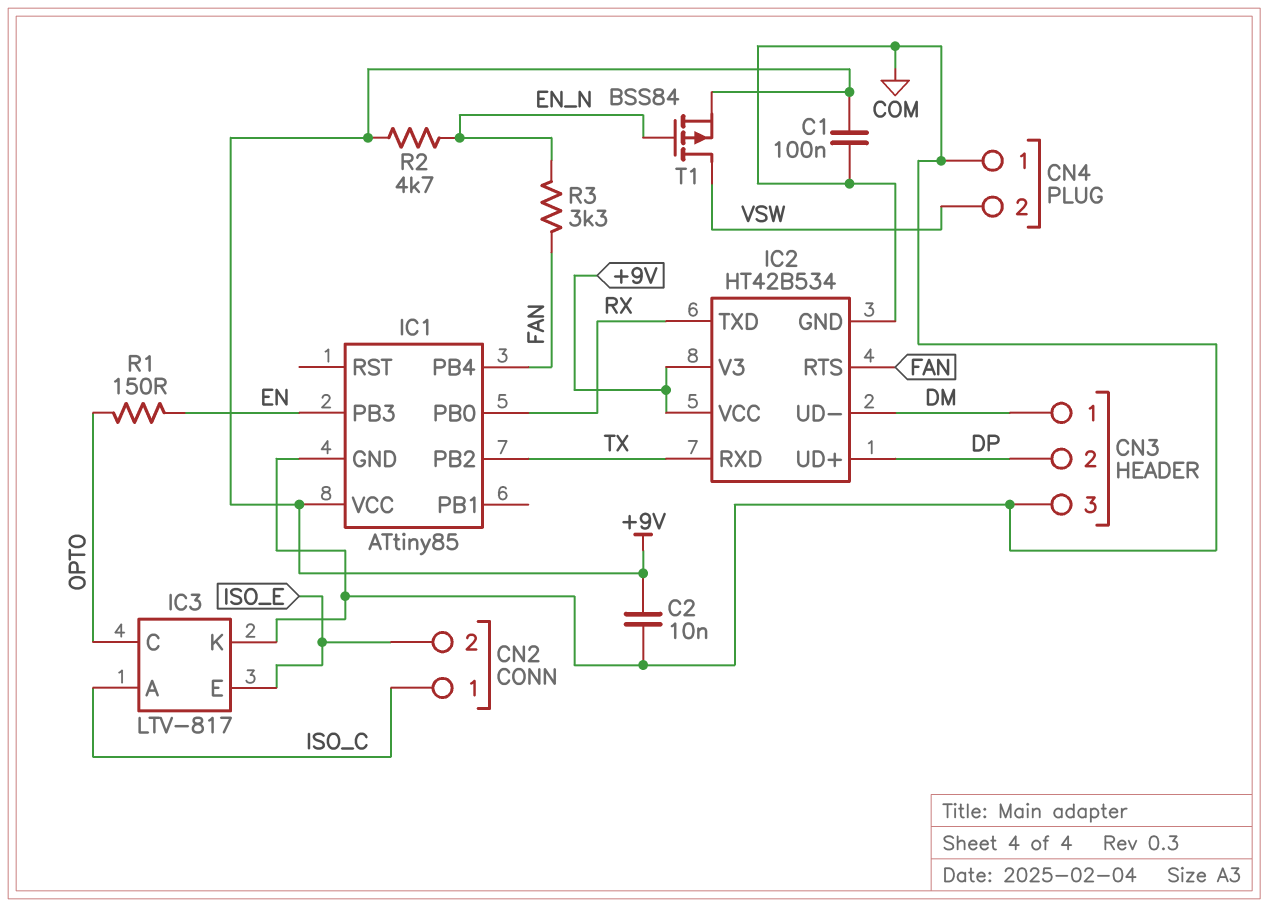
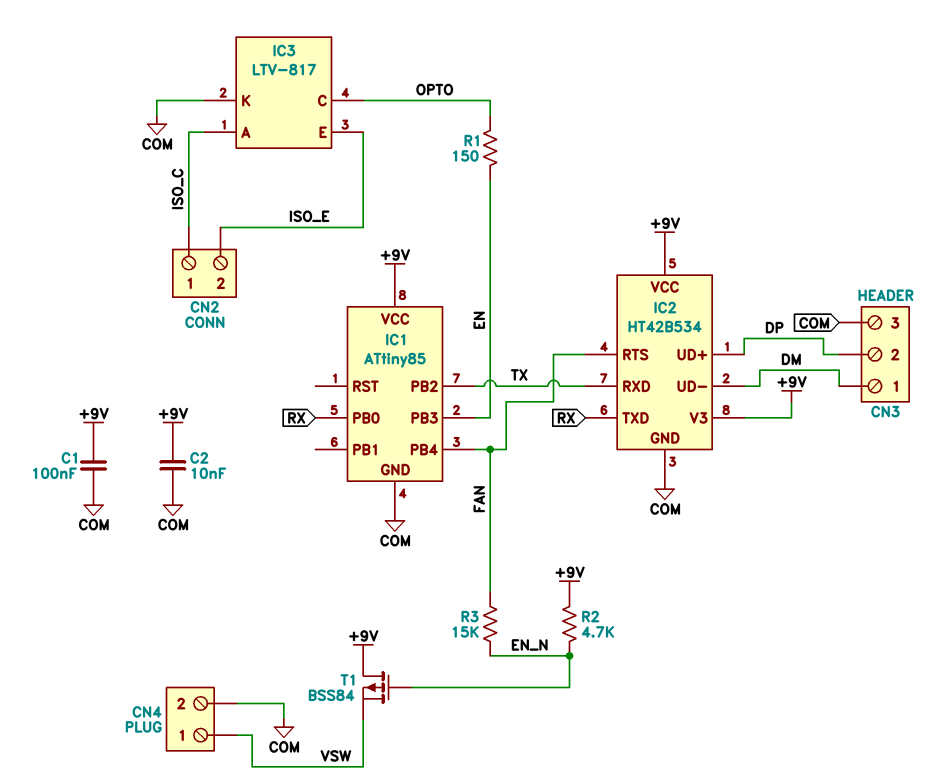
CN4 pin 1: COM -> VSW
CN4 pin 2: VSW -> COM
R3: 3.3k (EN_N, FAN) -> 15k (EN_N, FAN)
T1: PMOS BSS84 (G EN_N, D VSW, S +9V) -> PMOS BSS84 (G EN_N, D +9V, S VSW)

